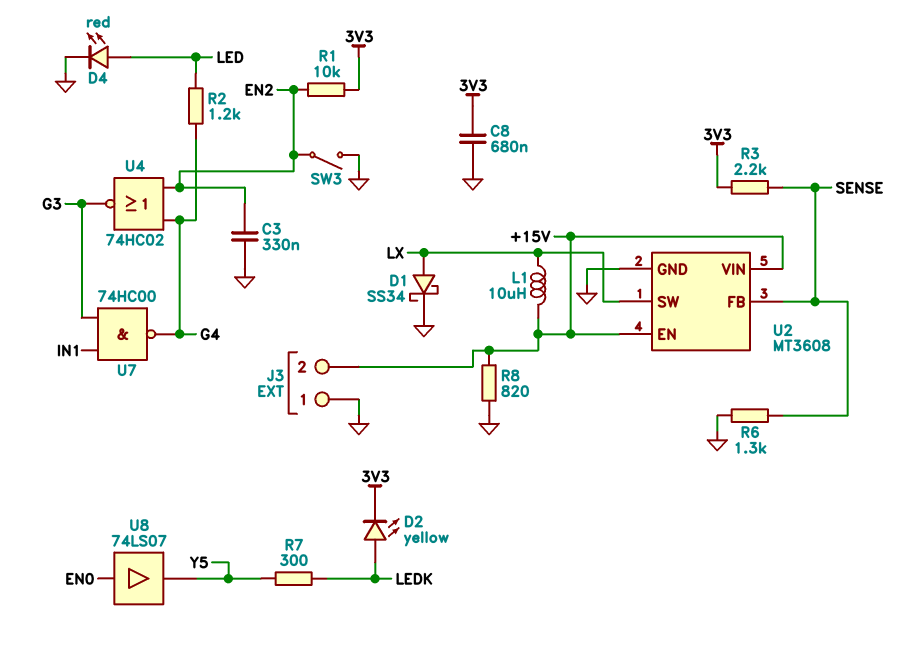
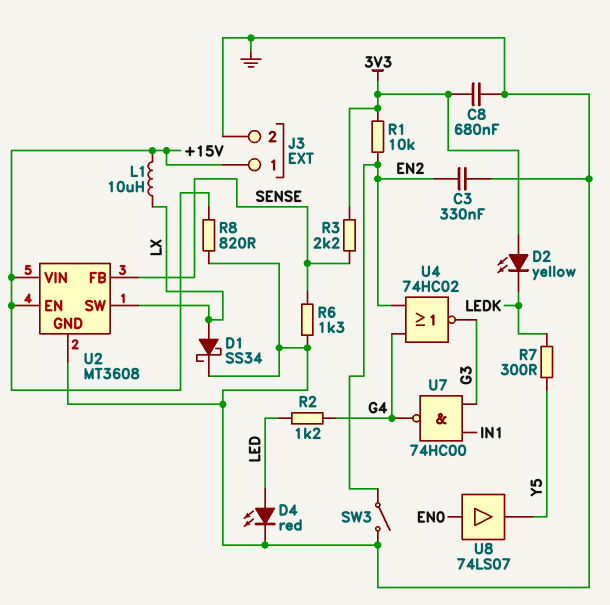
D2: LED yellow (A LEDK, K 3V3) -> LED yellow (A 3V3, K LEDK)
J3 pin 1: GND -> +15V
J3 pin 2: +15V -> GND

